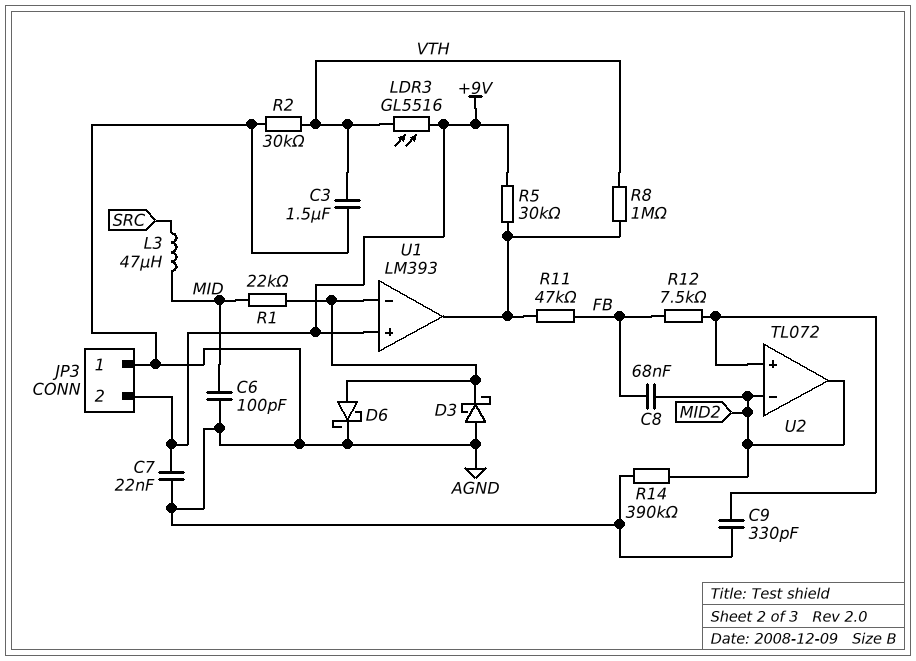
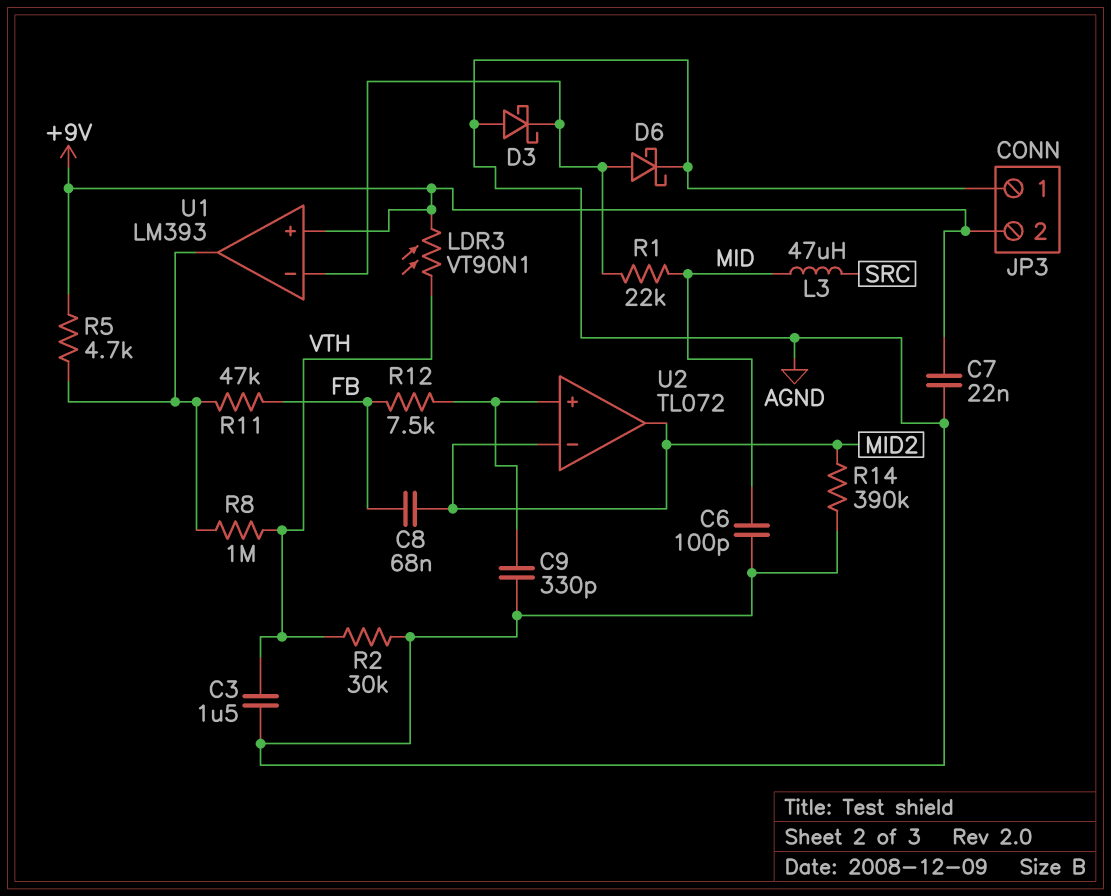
LDR3: GL5516 (+9V, VTH) -> VT90N1 (+9V, VTH)
R5: 30k (+9V, U1/out) -> 4.7k (+9V, U1/out)

